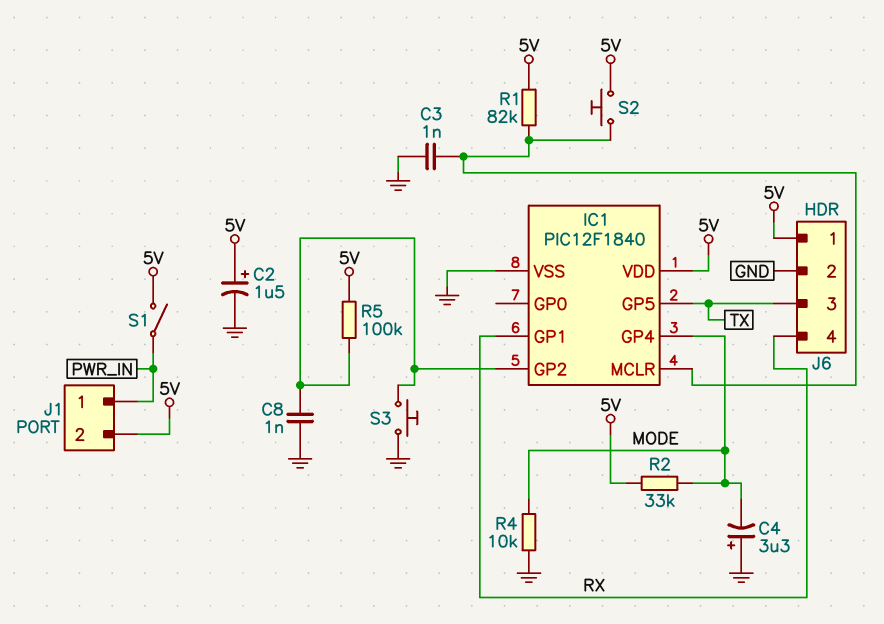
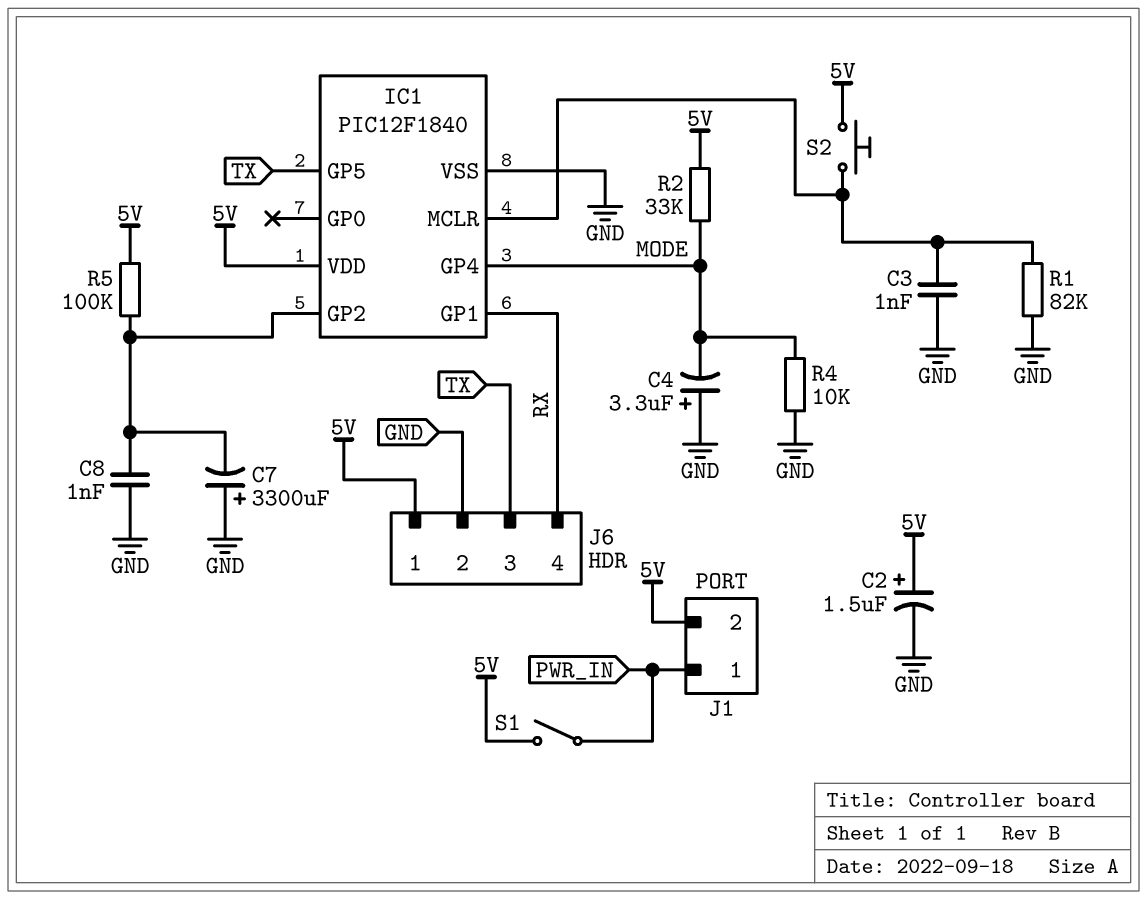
C7: none -> 3300uF (plus GND, minus IC1/GP2)
R1: 82k (5V, IC1/MCLR) -> 82k (GND, IC1/MCLR)
S3: button (GND, IC1/GP2) -> none

